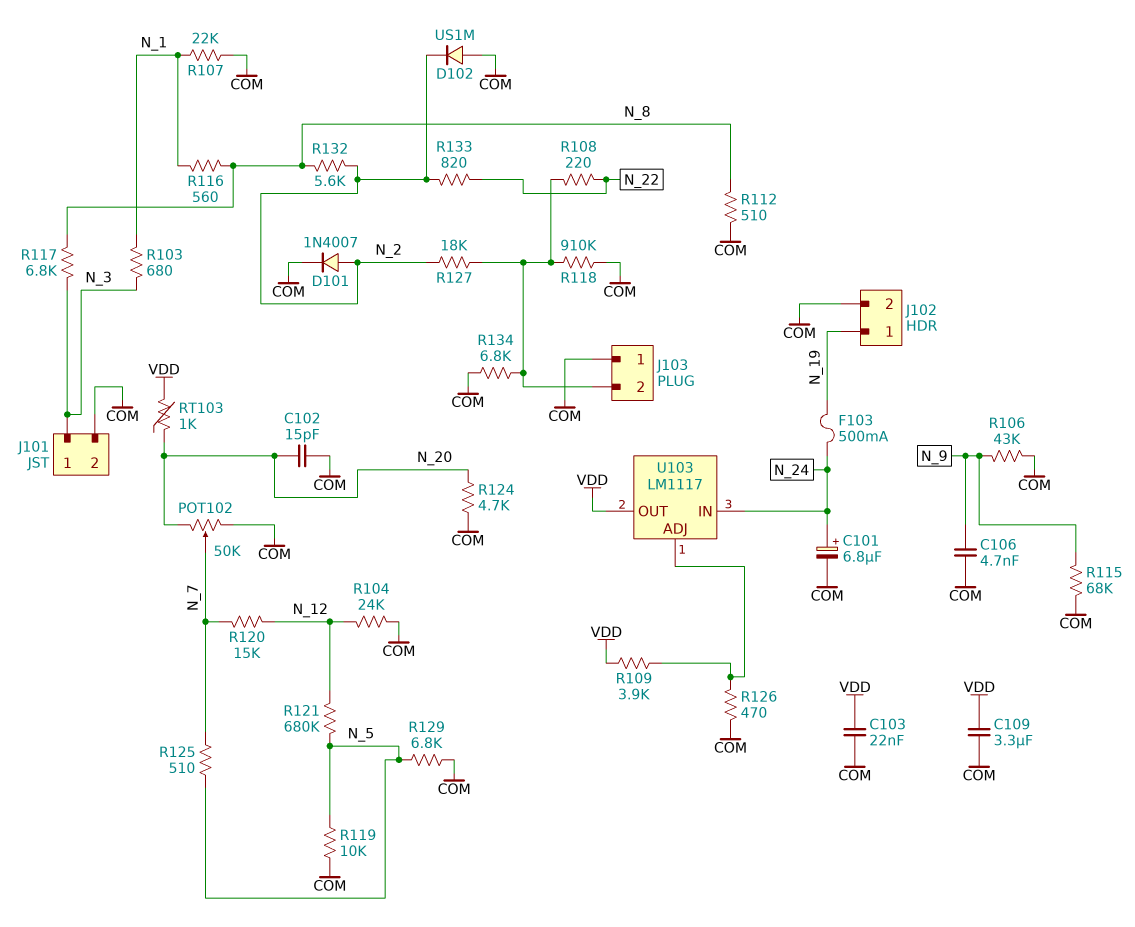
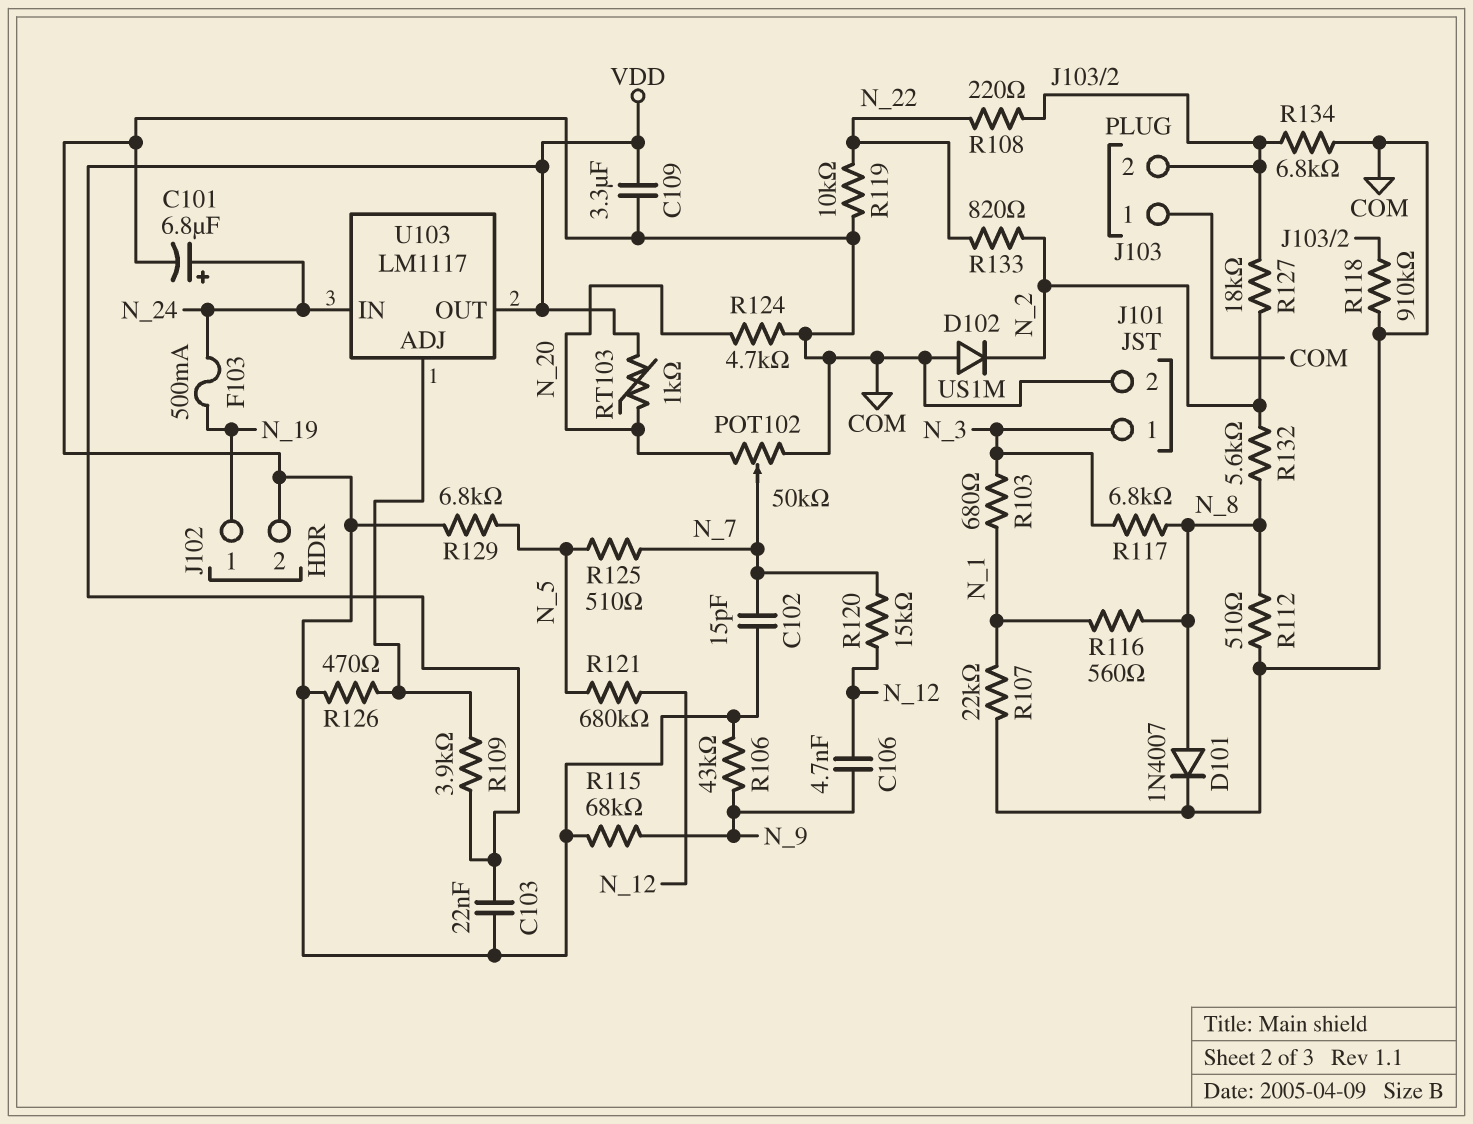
C102: 15pF (COM, N_20) -> 15pF (COM, N_7)
C106: 4.7nF (COM, N_9) -> 4.7nF (N_9, N_12)
D101: diode 1N4007 (A N_2, K COM) -> diode 1N4007 (A N_8, K COM)
R104: 24k (COM, N_12) -> none
R119: 10k (COM, N_5) -> 10k (COM, N_22)

